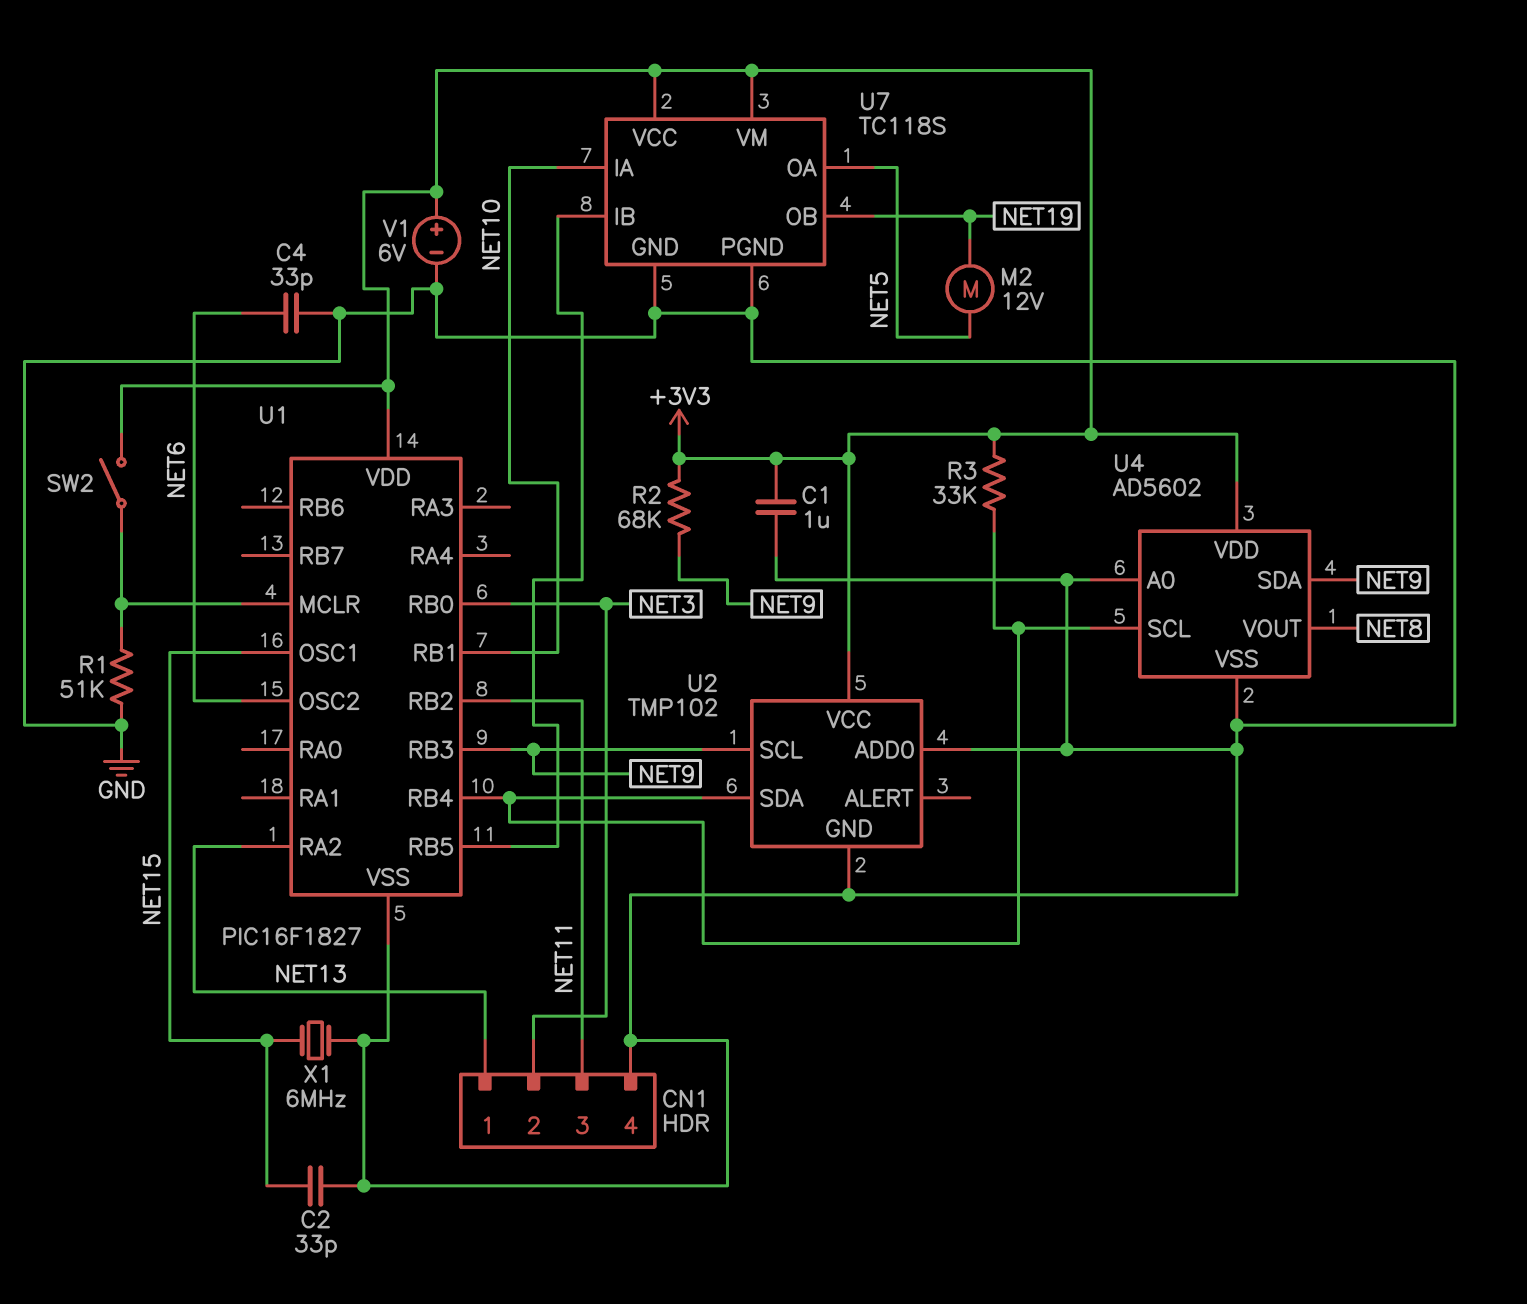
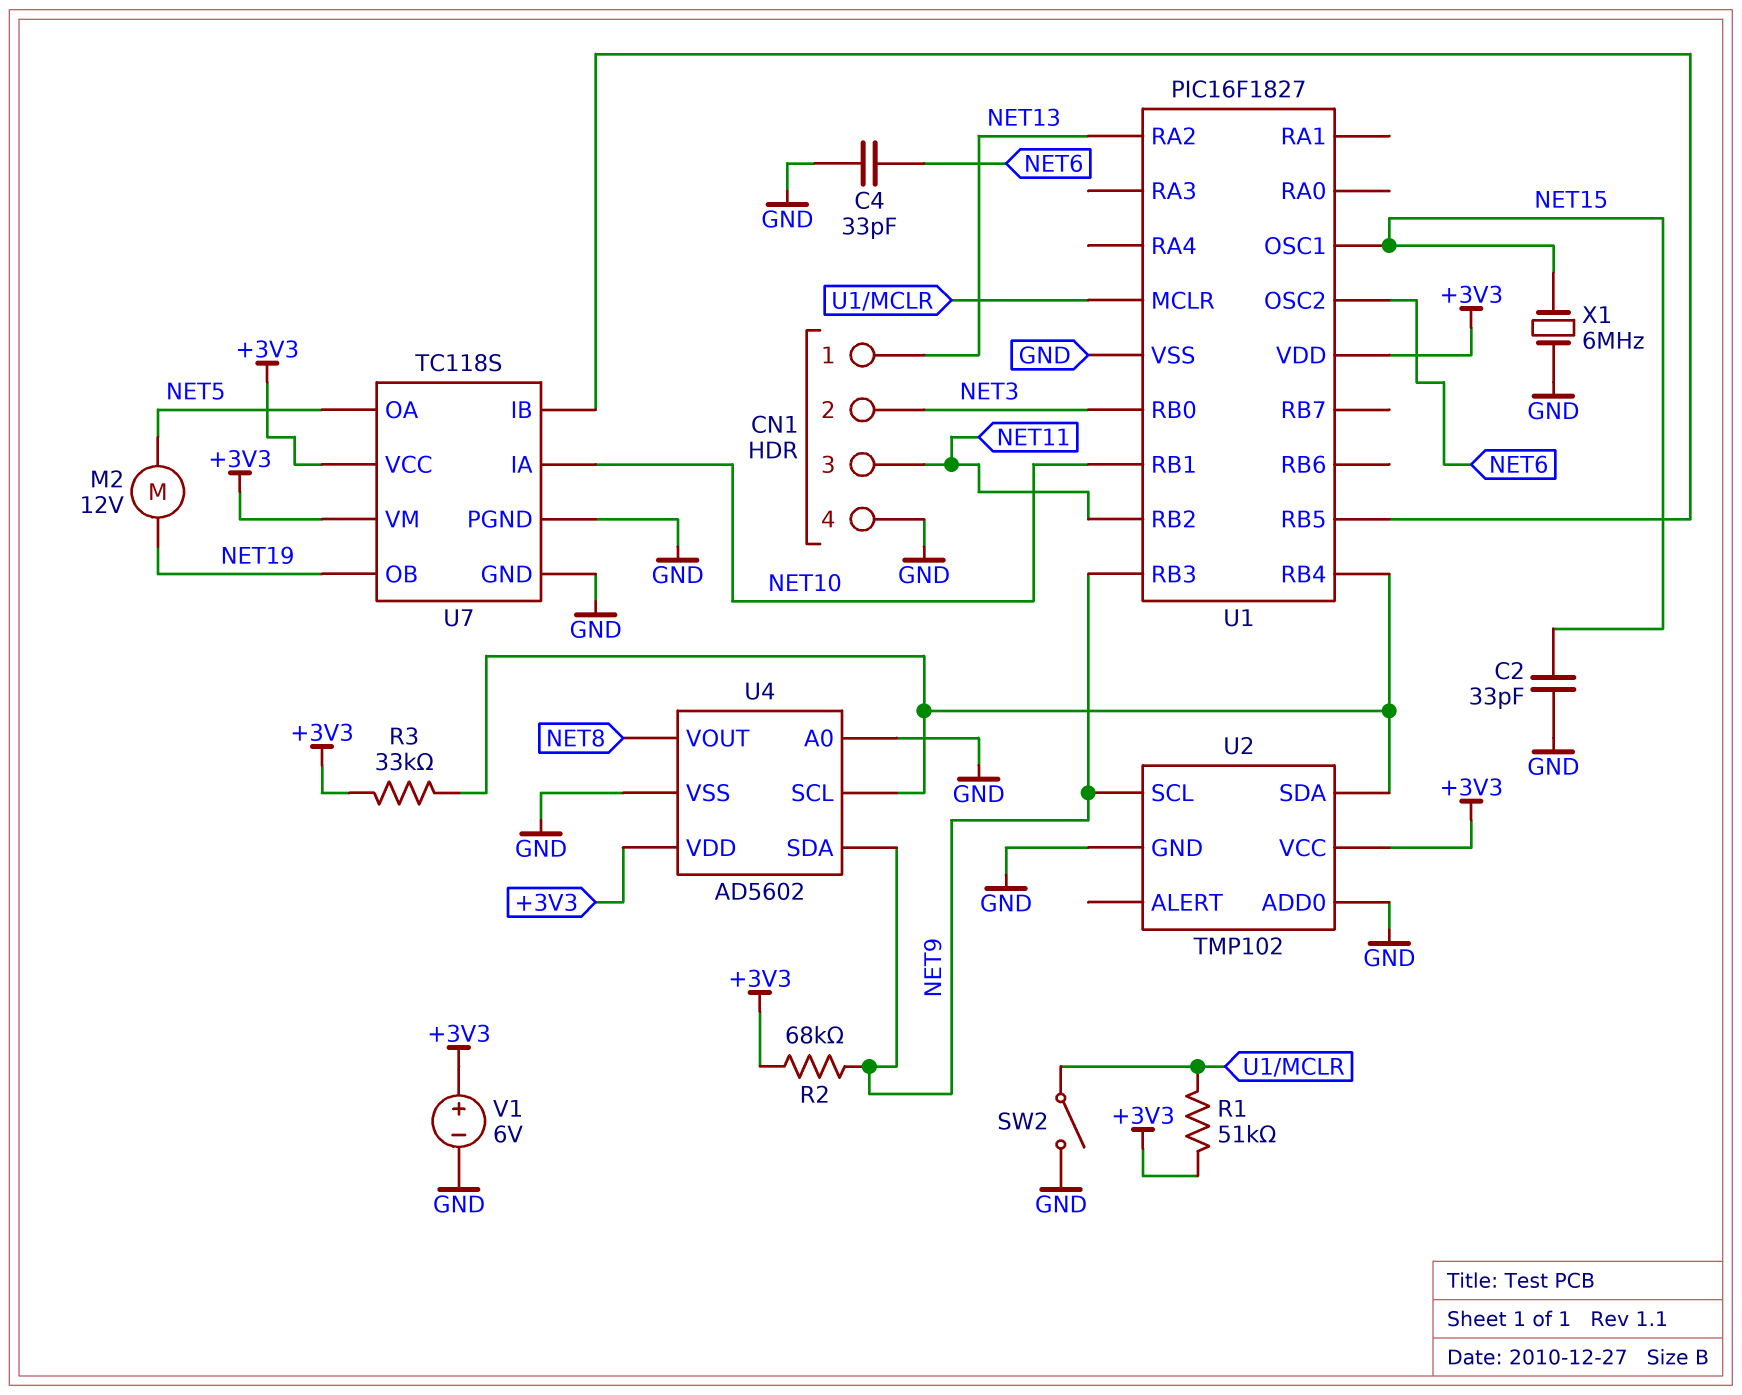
C1: 1uF (+3V3, GND) -> none
R1: 51k (GND, U1/MCLR) -> 51k (+3V3, U1/MCLR)
SW2: switch (+3V3, U1/MCLR) -> switch (GND, U1/MCLR)

